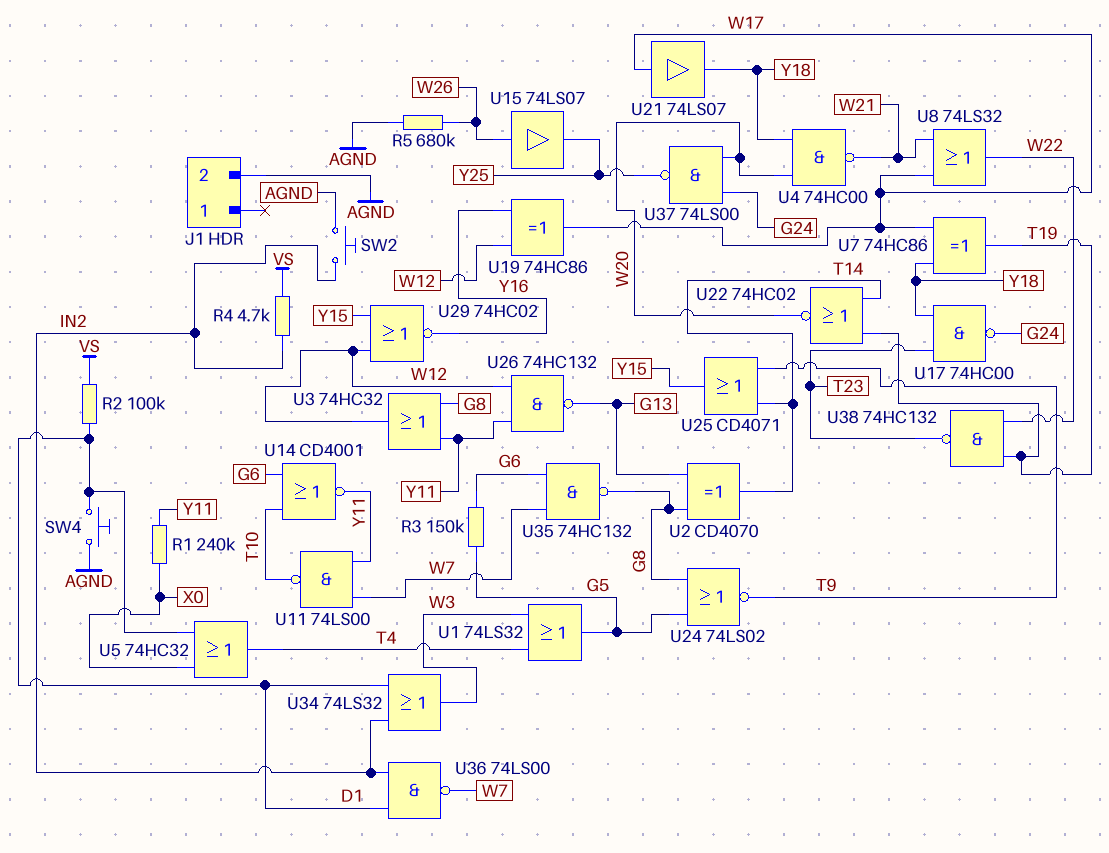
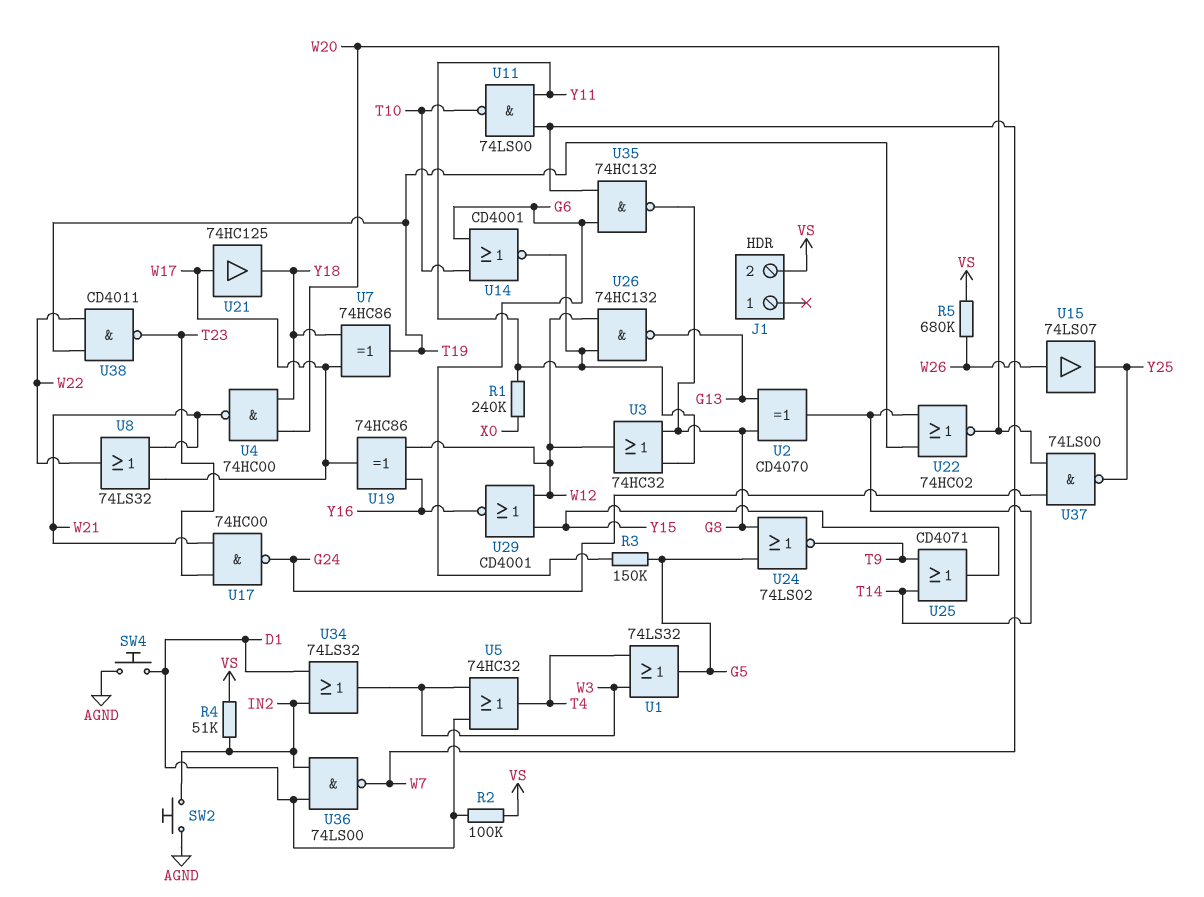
J1 pin 2: AGND -> VS
R4: 4.7k (IN2, VS) -> 51k (IN2, VS)
R5: 680k (AGND, W26) -> 680k (VS, W26)
U5: OR 74HC32 (in D1, in X0, out T4) -> OR 74HC32 (in D1, in W3, out T4)
U17: NAND 74HC00 (in T23, in Y18, out G24) -> NAND 74HC00 (in T23, in W21, out G24)
U21: buffer 74LS07 (in W17, out Y18) -> buffer 74HC125 (in W17, out Y18)
U29: NOR 74HC02 (in W12, in Y15, out Y16) -> NOR CD4001 (in W12, in Y15, out Y16)
U38: NAND 74HC132 (in T19, in W22, out T23) -> NAND CD4011 (in T19, in W22, out T23)

